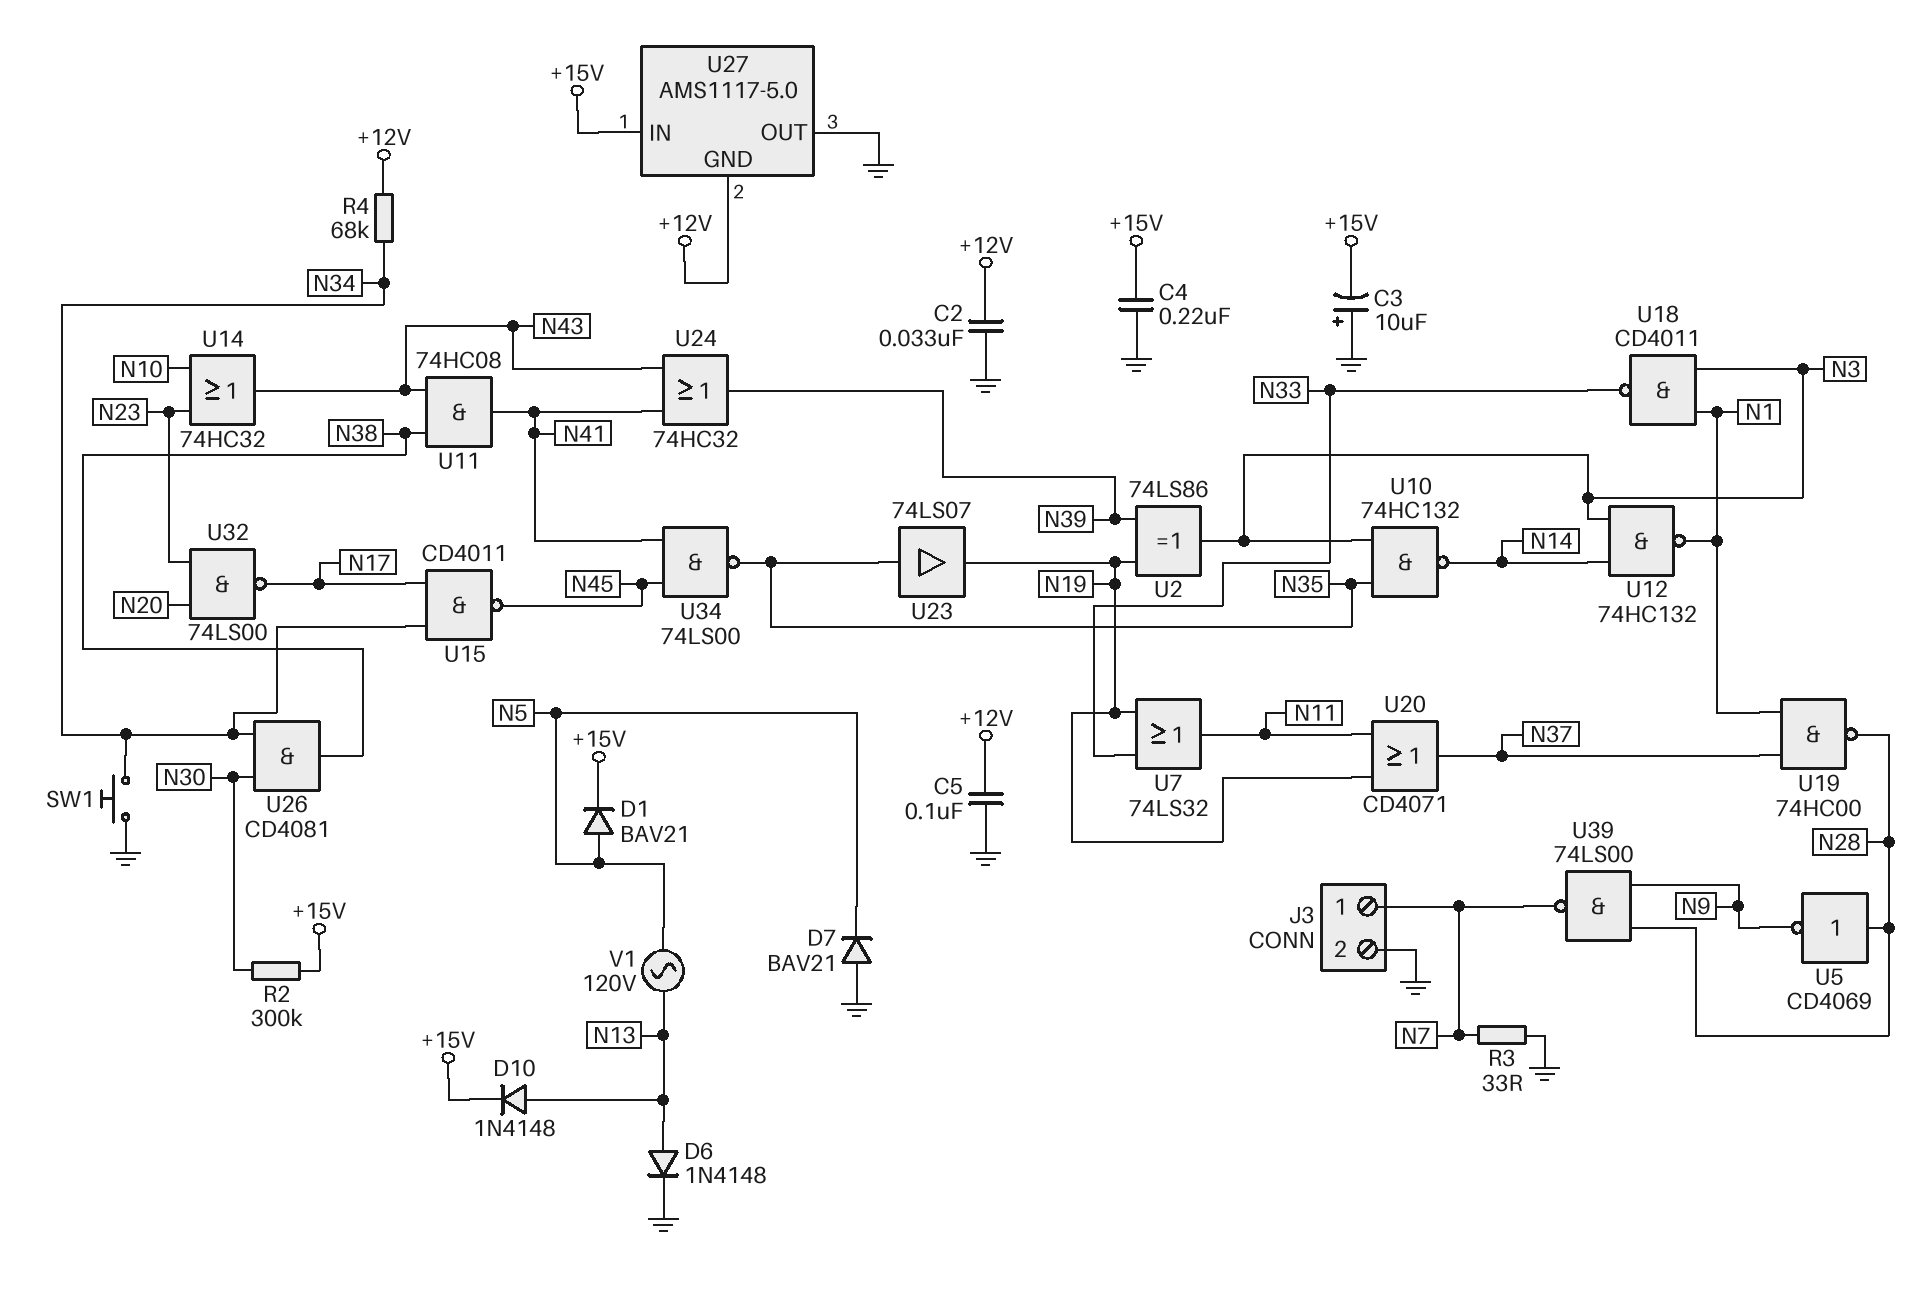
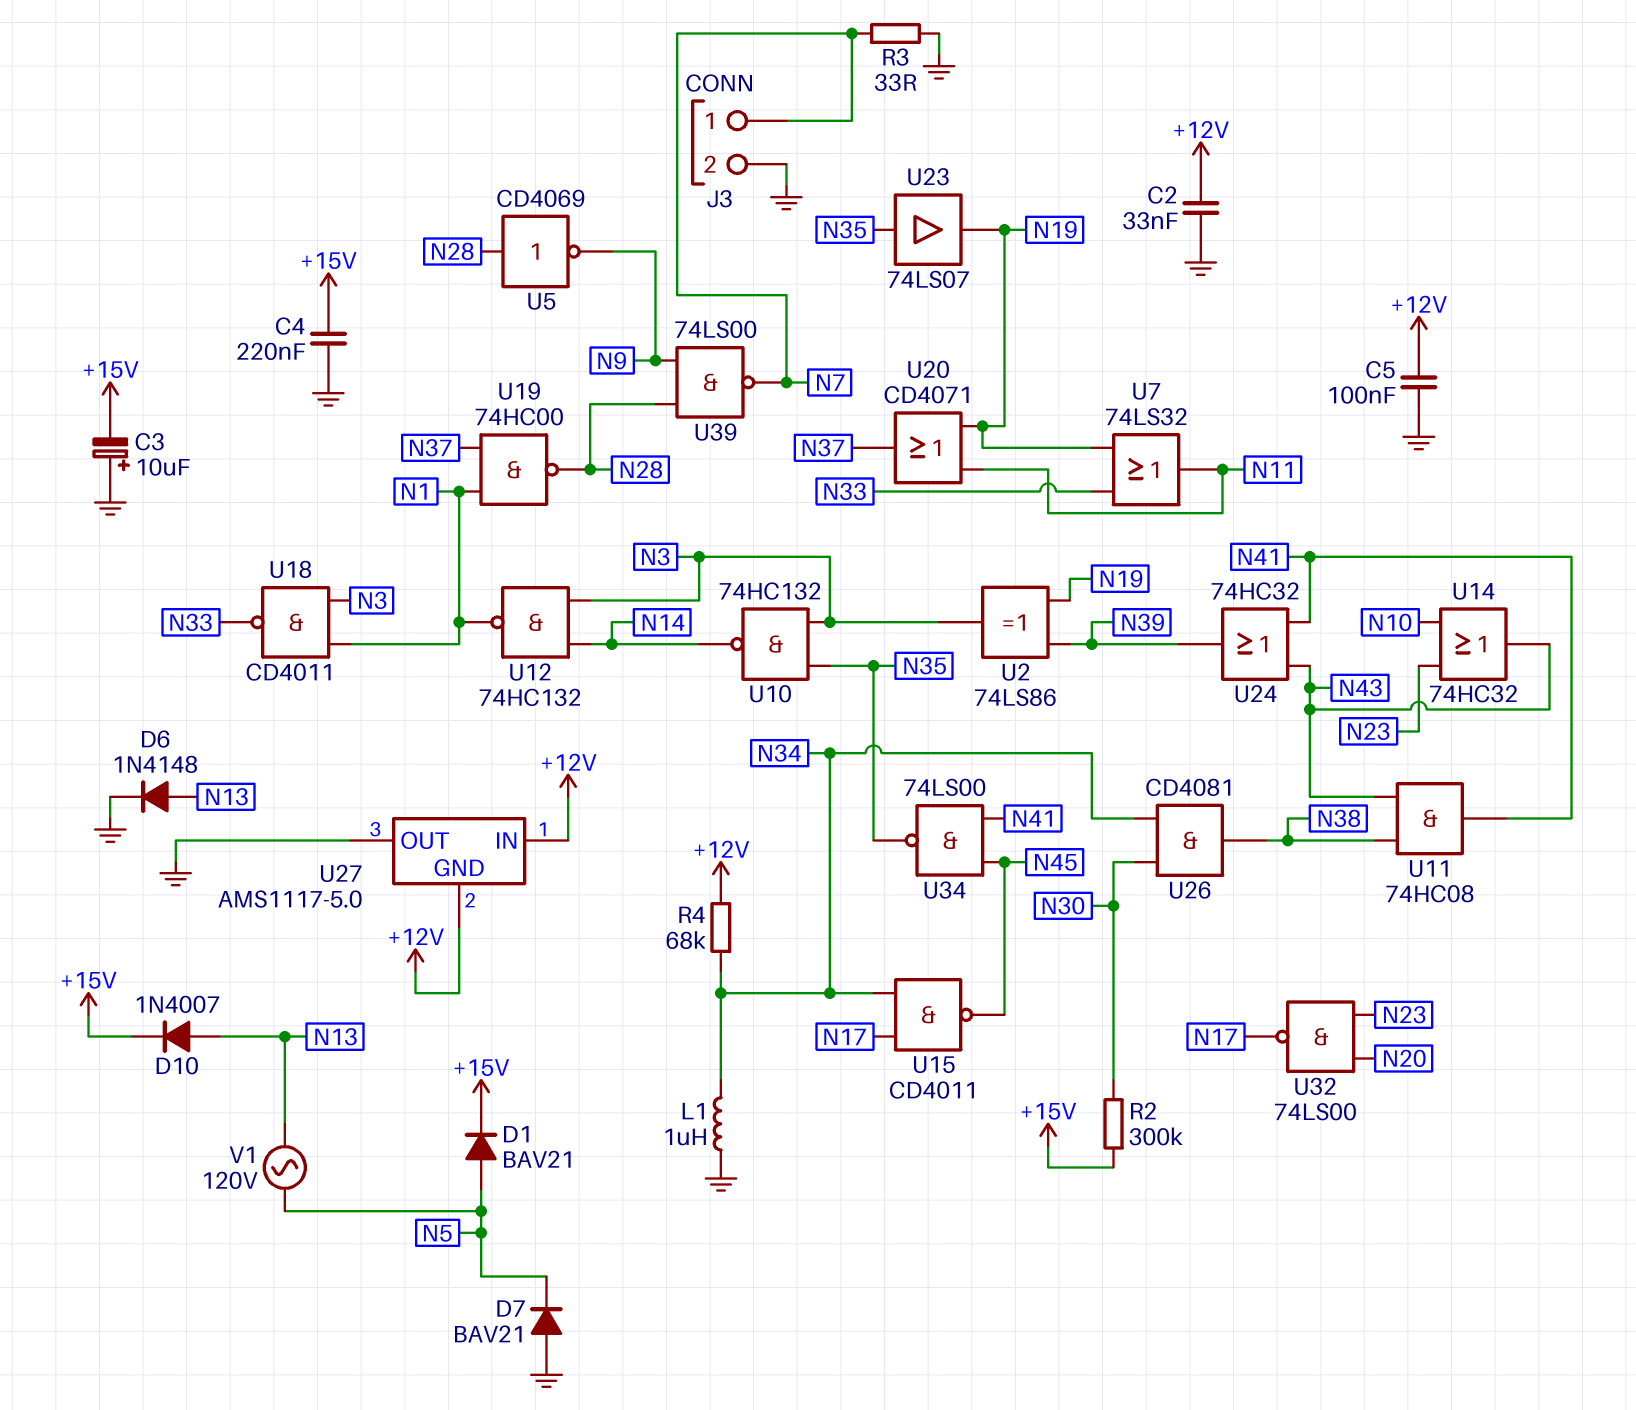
D10: diode 1N4148 (A N13, K +15V) -> diode 1N4007 (A N13, K +15V)
L1: none -> 1uH (GND, N34)
SW1: button (GND, N34) -> none
U27 pin IN: +15V -> +12V

